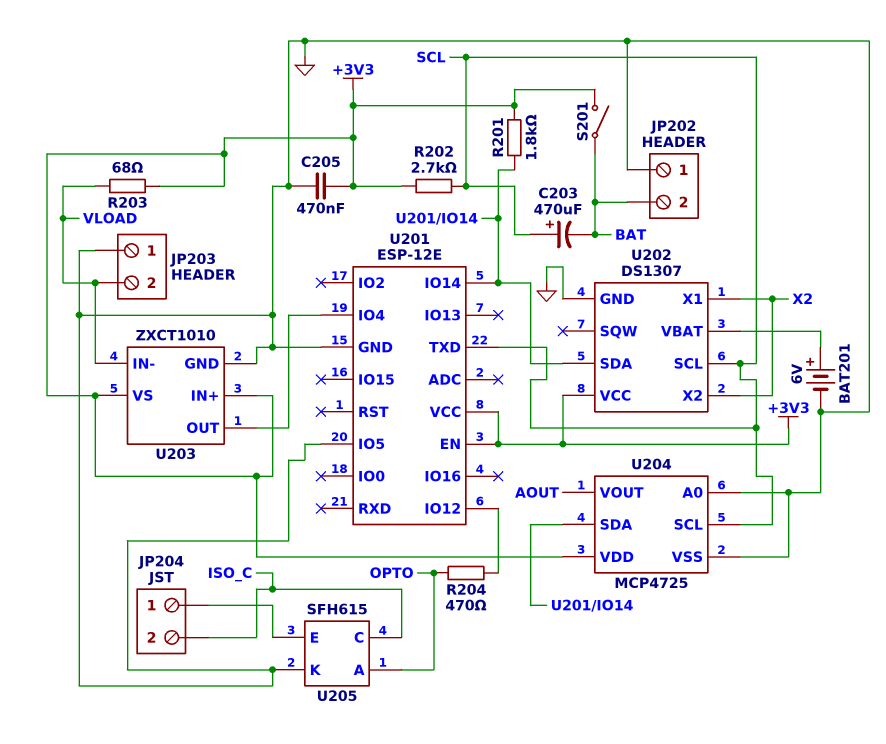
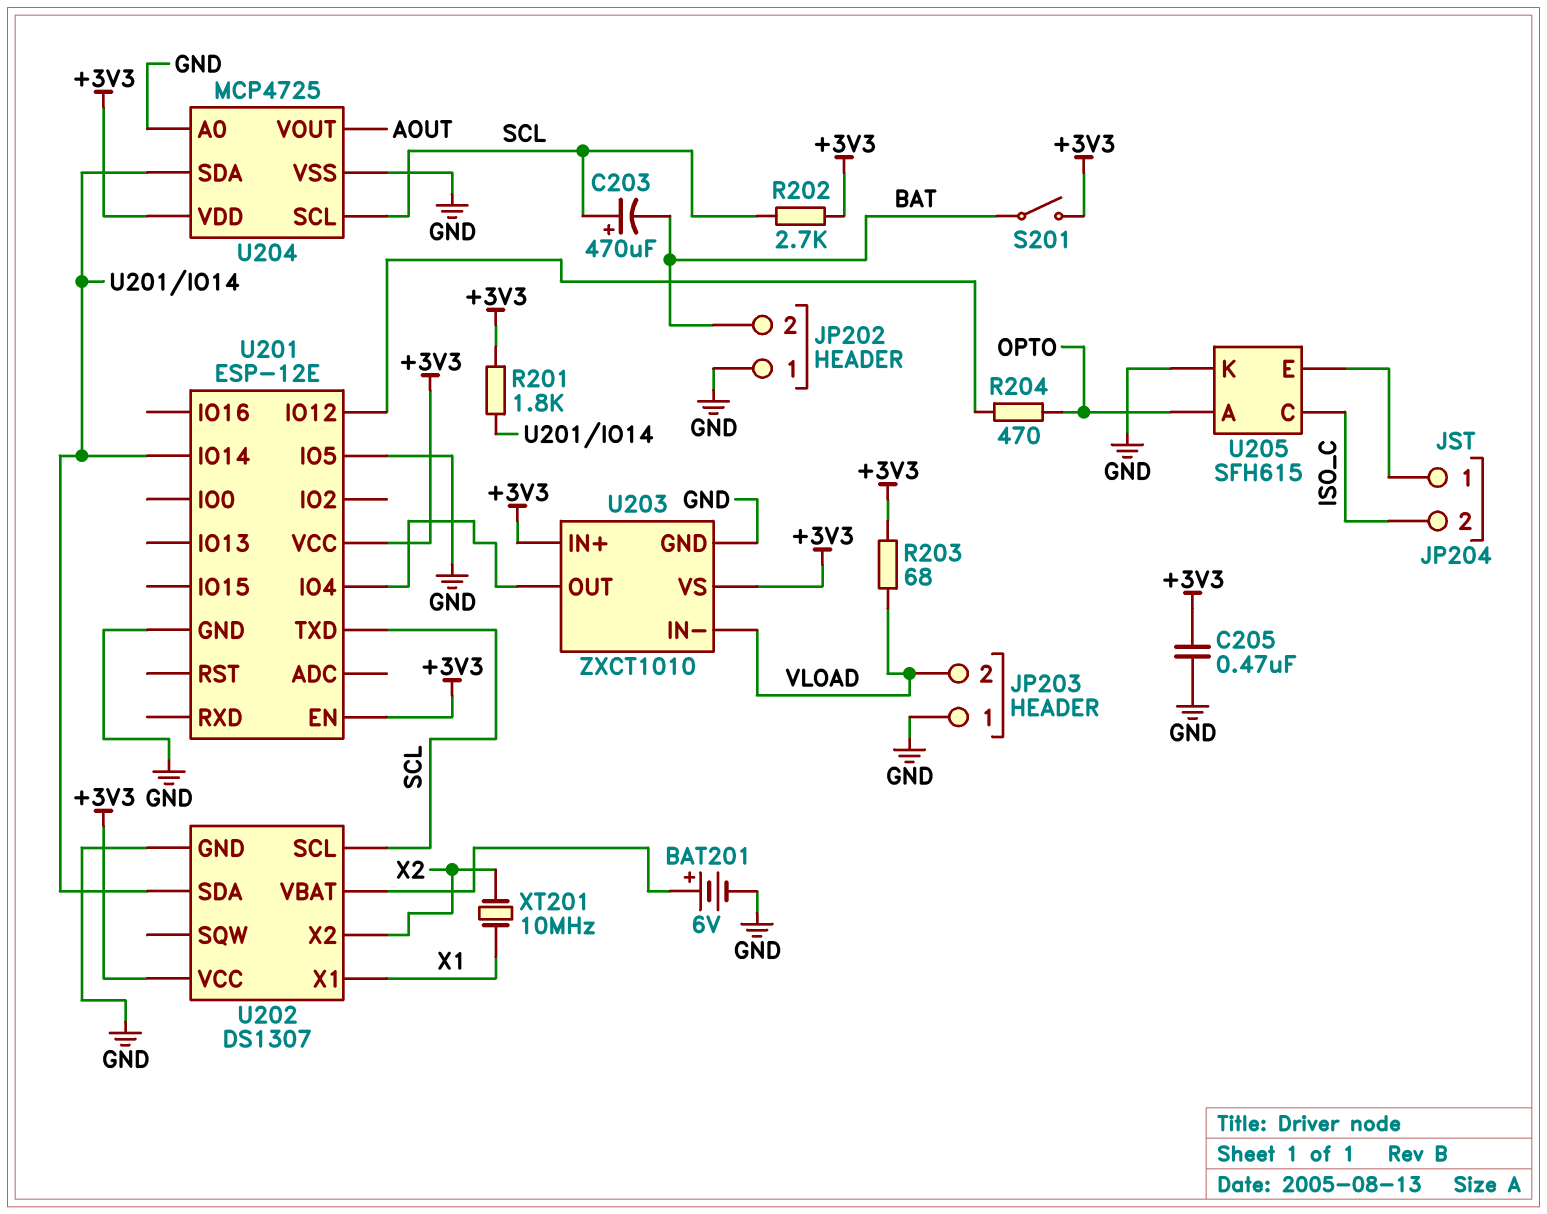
U202 pin X1: X2 -> X1
XT201: none -> 10MHz (X1, X2)

